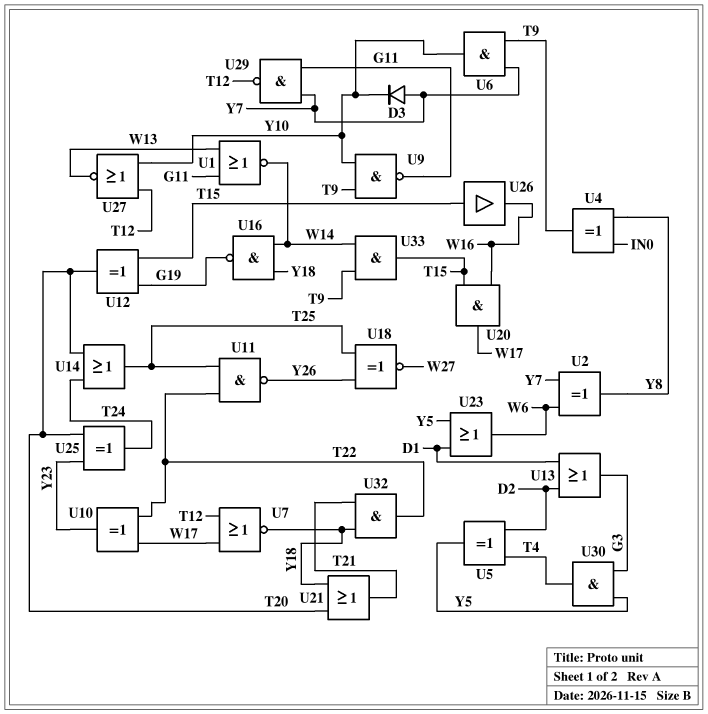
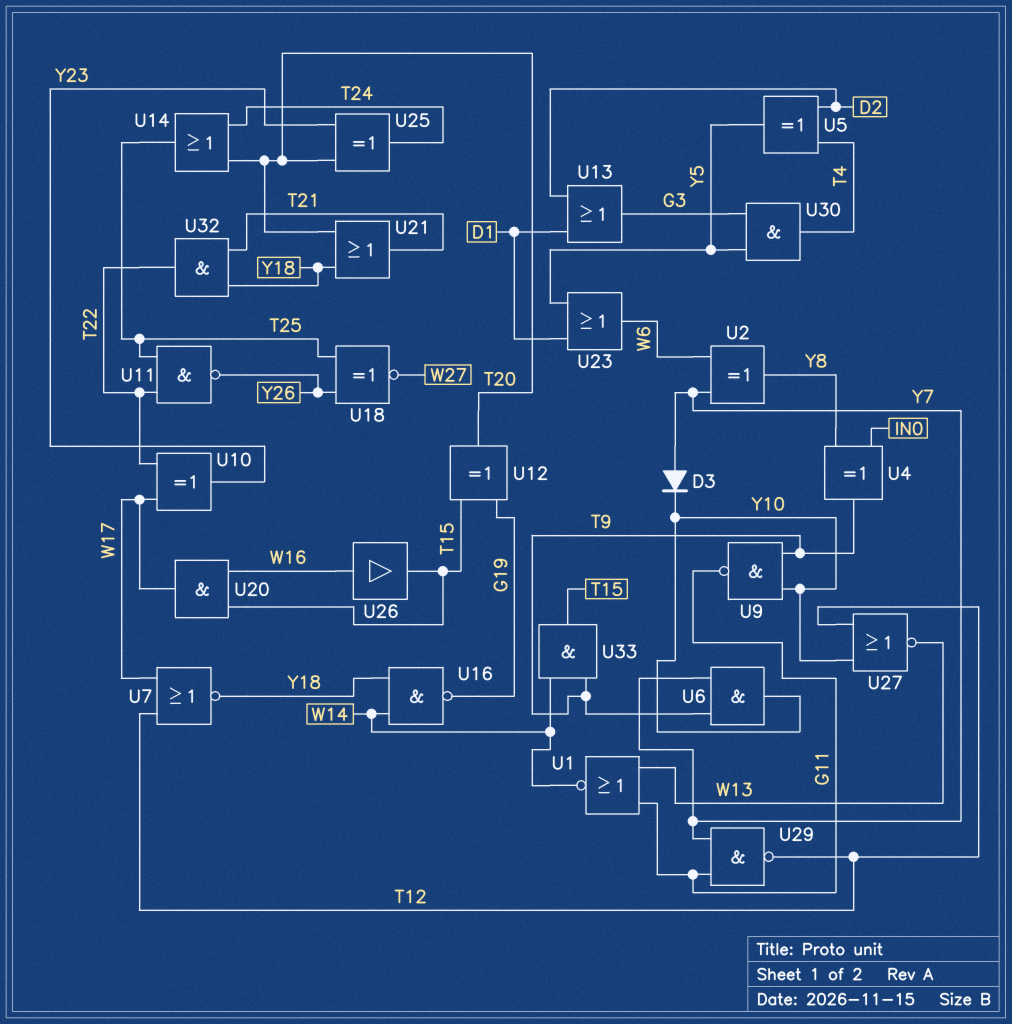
U26: buffer (in T15, out W16) -> buffer (in W16, out T15)

